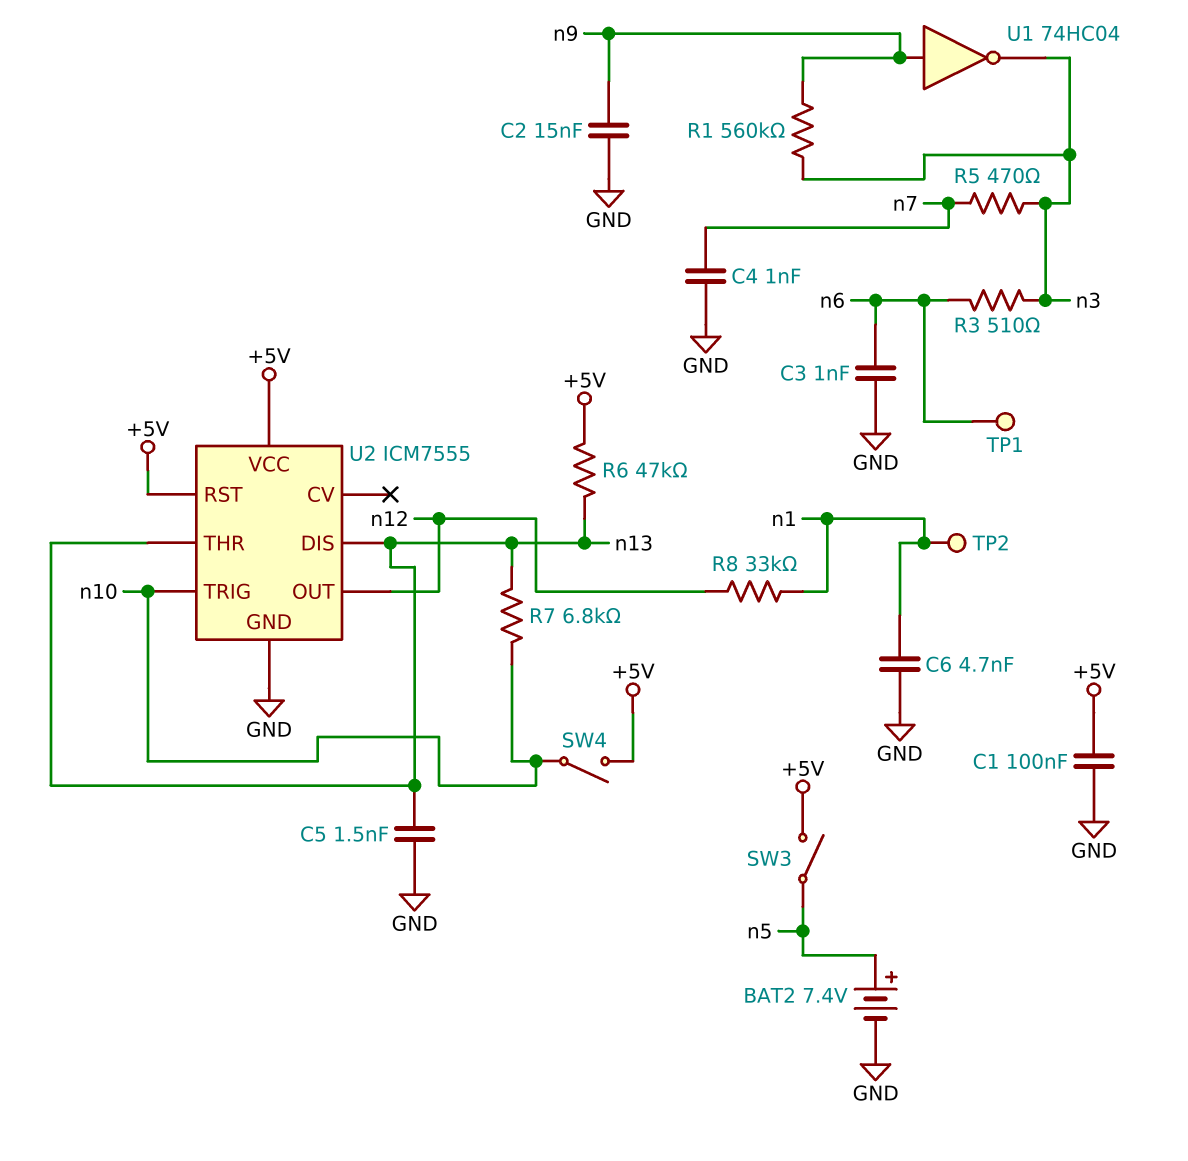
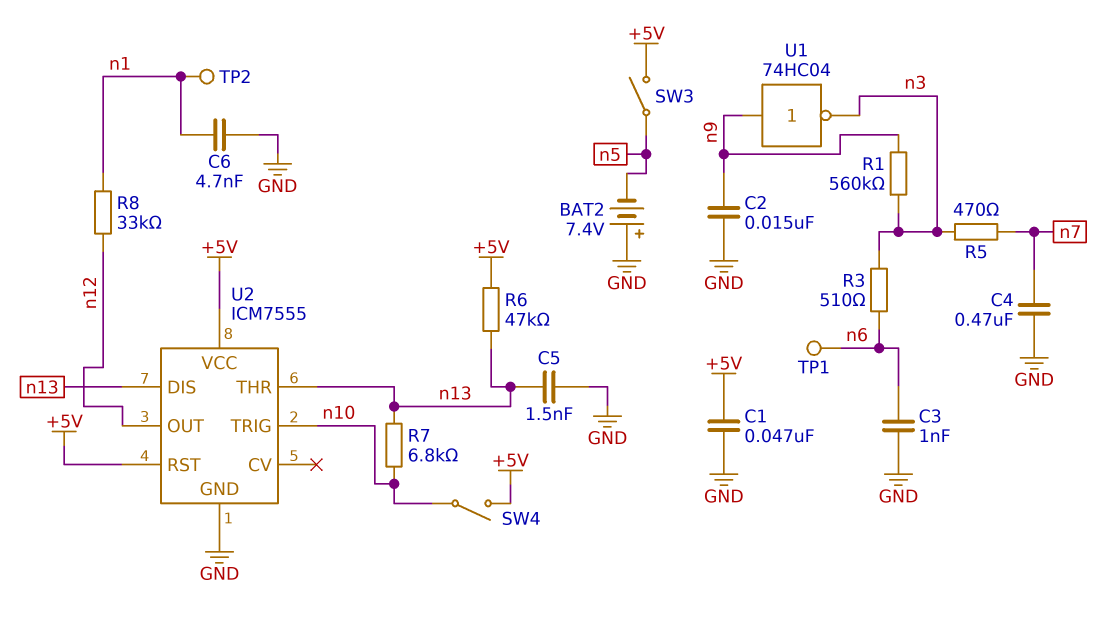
BAT2: 7.4V (plus n5, minus GND) -> 7.4V (plus GND, minus n5)
C1: 100nF (+5V, GND) -> 47nF (+5V, GND)
C4: 1nF (GND, n7) -> 470nF (GND, n7)

